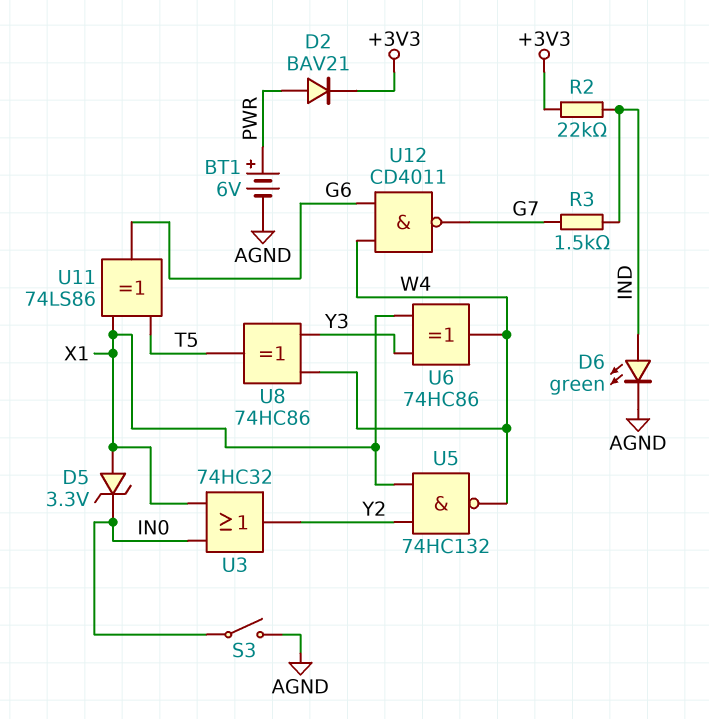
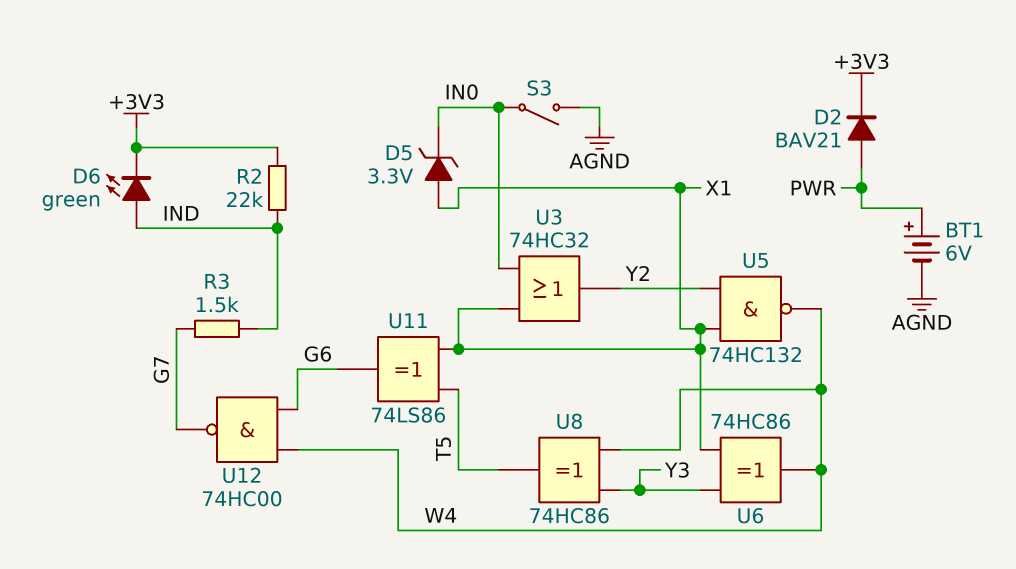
D6: LED green (A IND, K AGND) -> LED green (A IND, K +3V3)
U12: NAND CD4011 (in G6, in W4, out G7) -> NAND 74HC00 (in G6, in W4, out G7)

